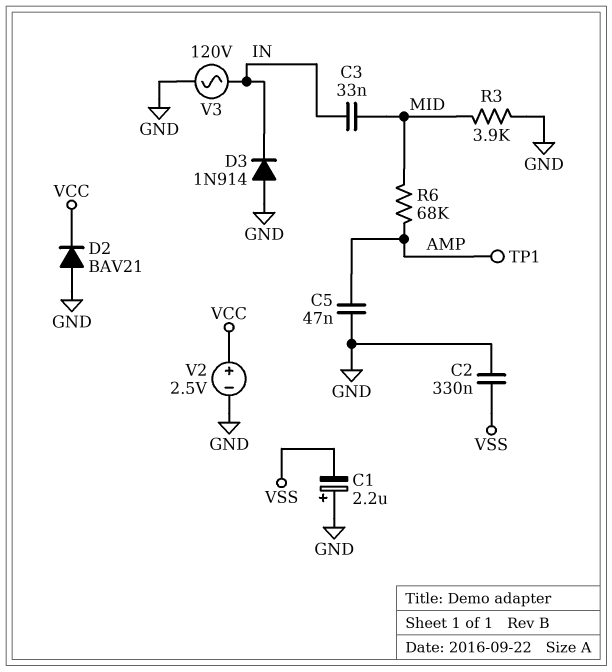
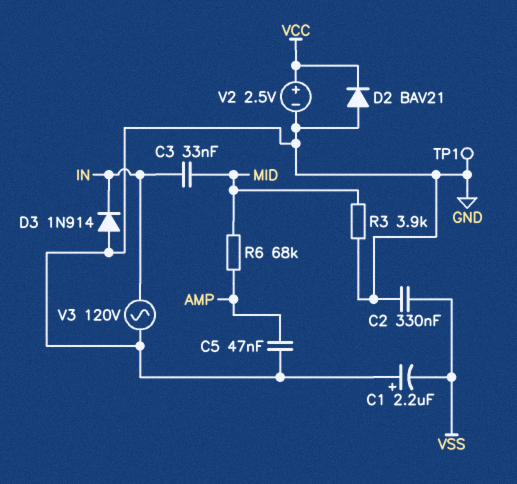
TP1: test point (AMP) -> test point (GND)

